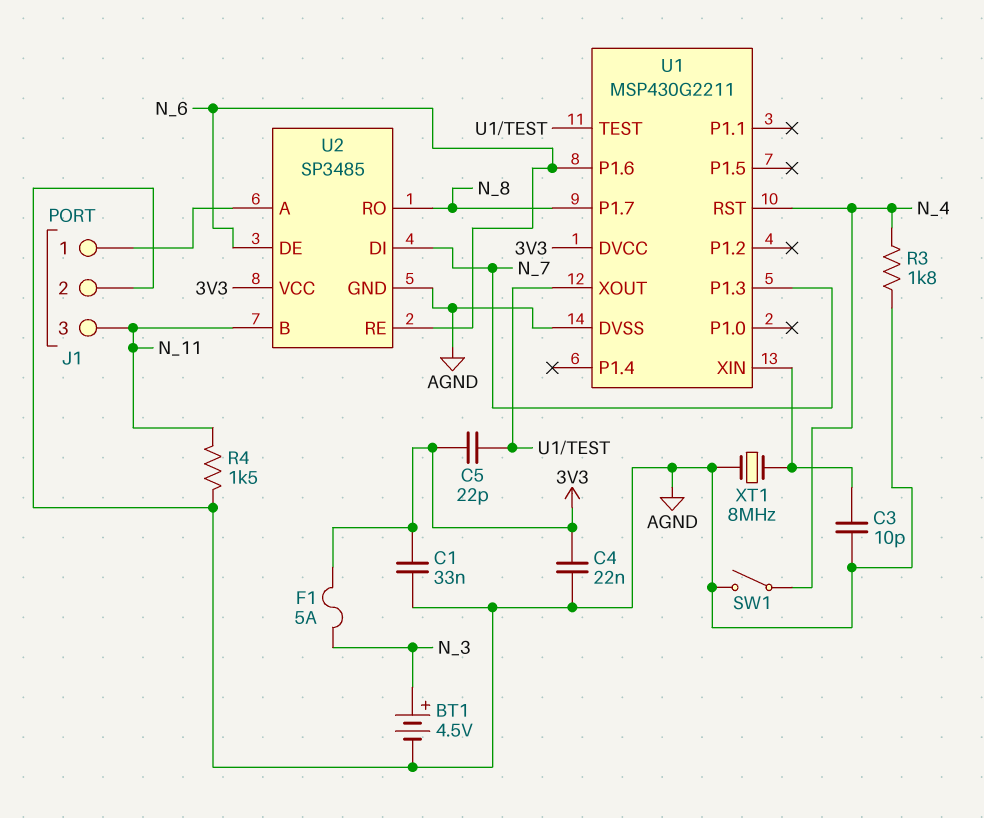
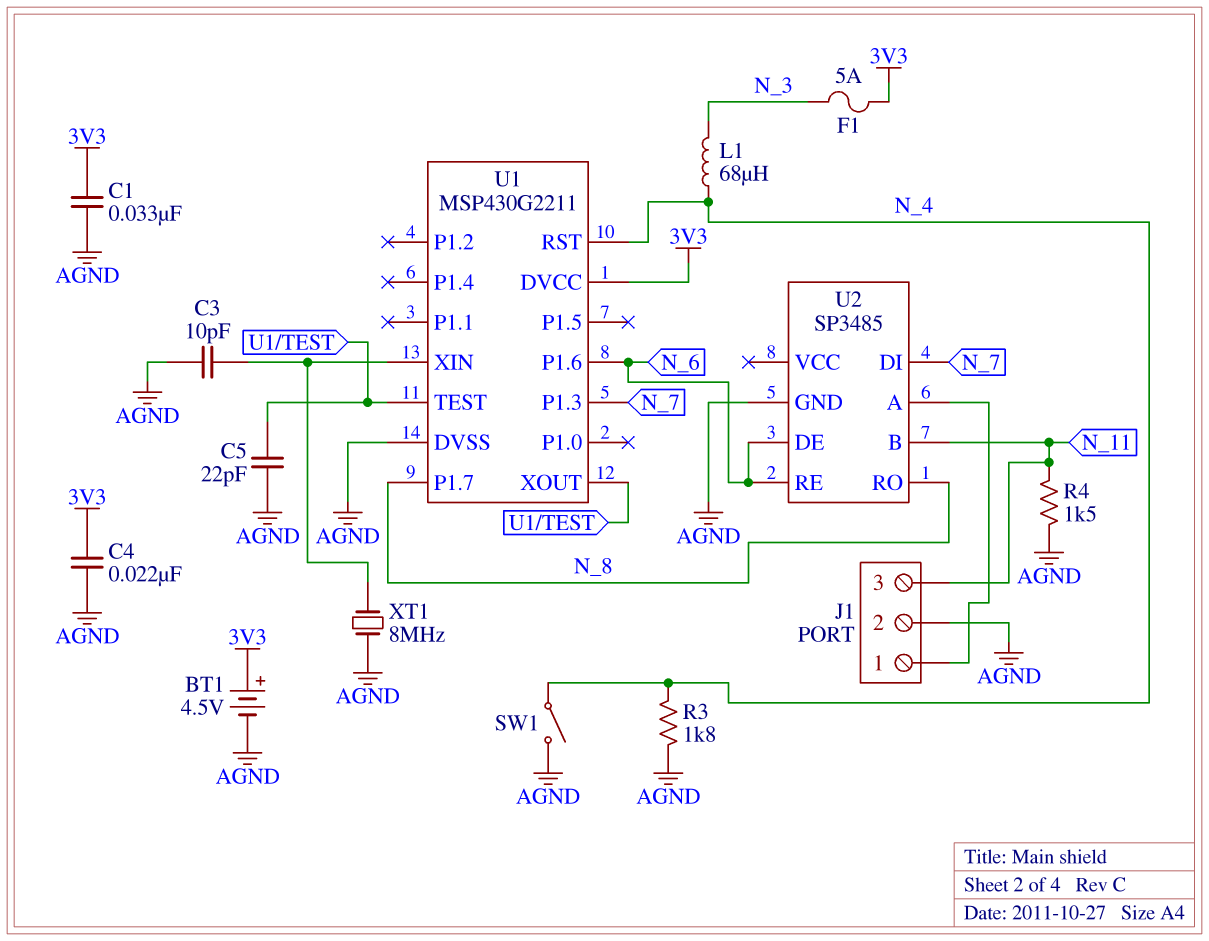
BT1: 4.5V (plus N_3, minus AGND) -> 4.5V (plus 3V3, minus AGND)
C5: 22pF (3V3, U1/TEST) -> 22pF (AGND, U1/TEST)
L1: none -> 68uH (N_3, N_4)
U2 pin VCC: 3V3 -> none

